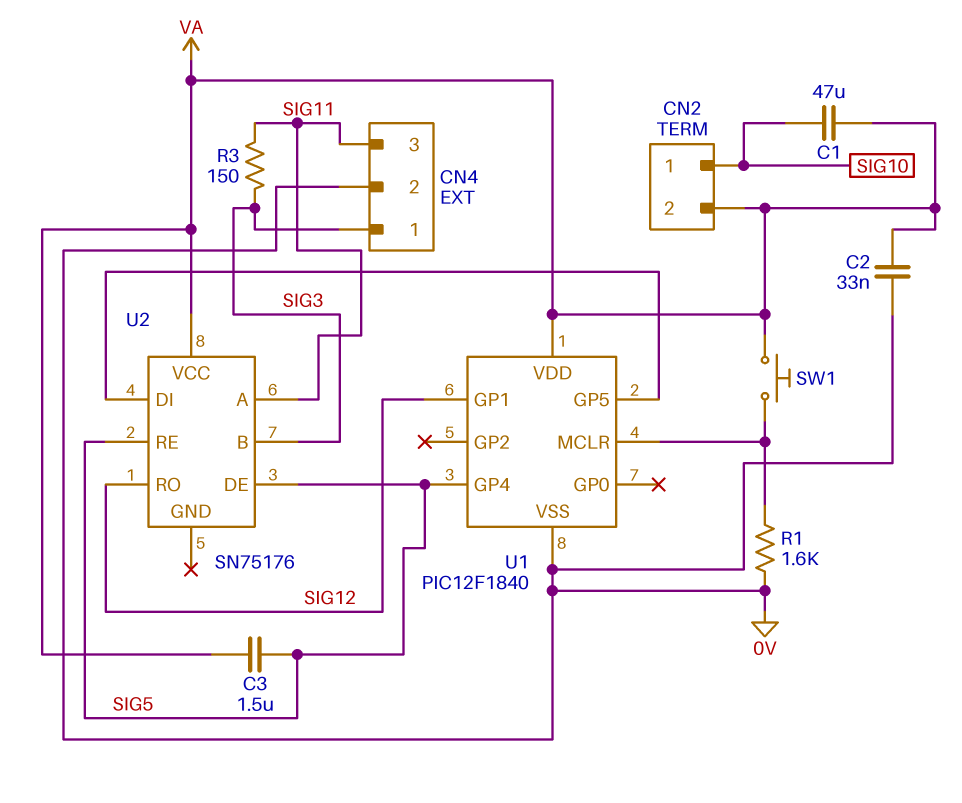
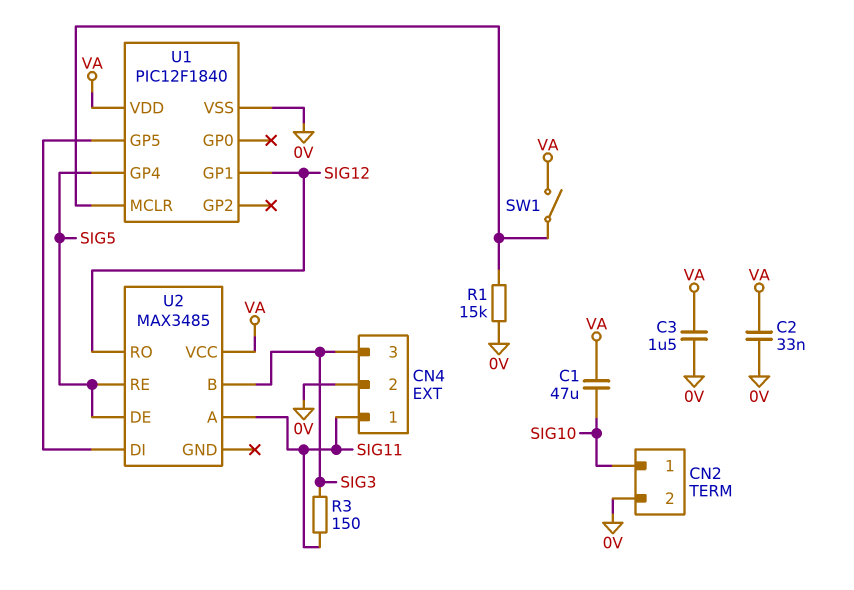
C3: 1.5uF (SIG5, VA) -> 1.5uF (0V, VA)
CN2 pin 2: VA -> 0V
CN4 pin 1: SIG3 -> SIG11
CN4 pin 3: SIG11 -> SIG3
R1: 1.6k (0V, U1/MCLR) -> 15k (0V, U1/MCLR)
SW1: button (U1/MCLR, VA) -> switch (U1/MCLR, VA)
U2: SN75176 -> MAX3485

